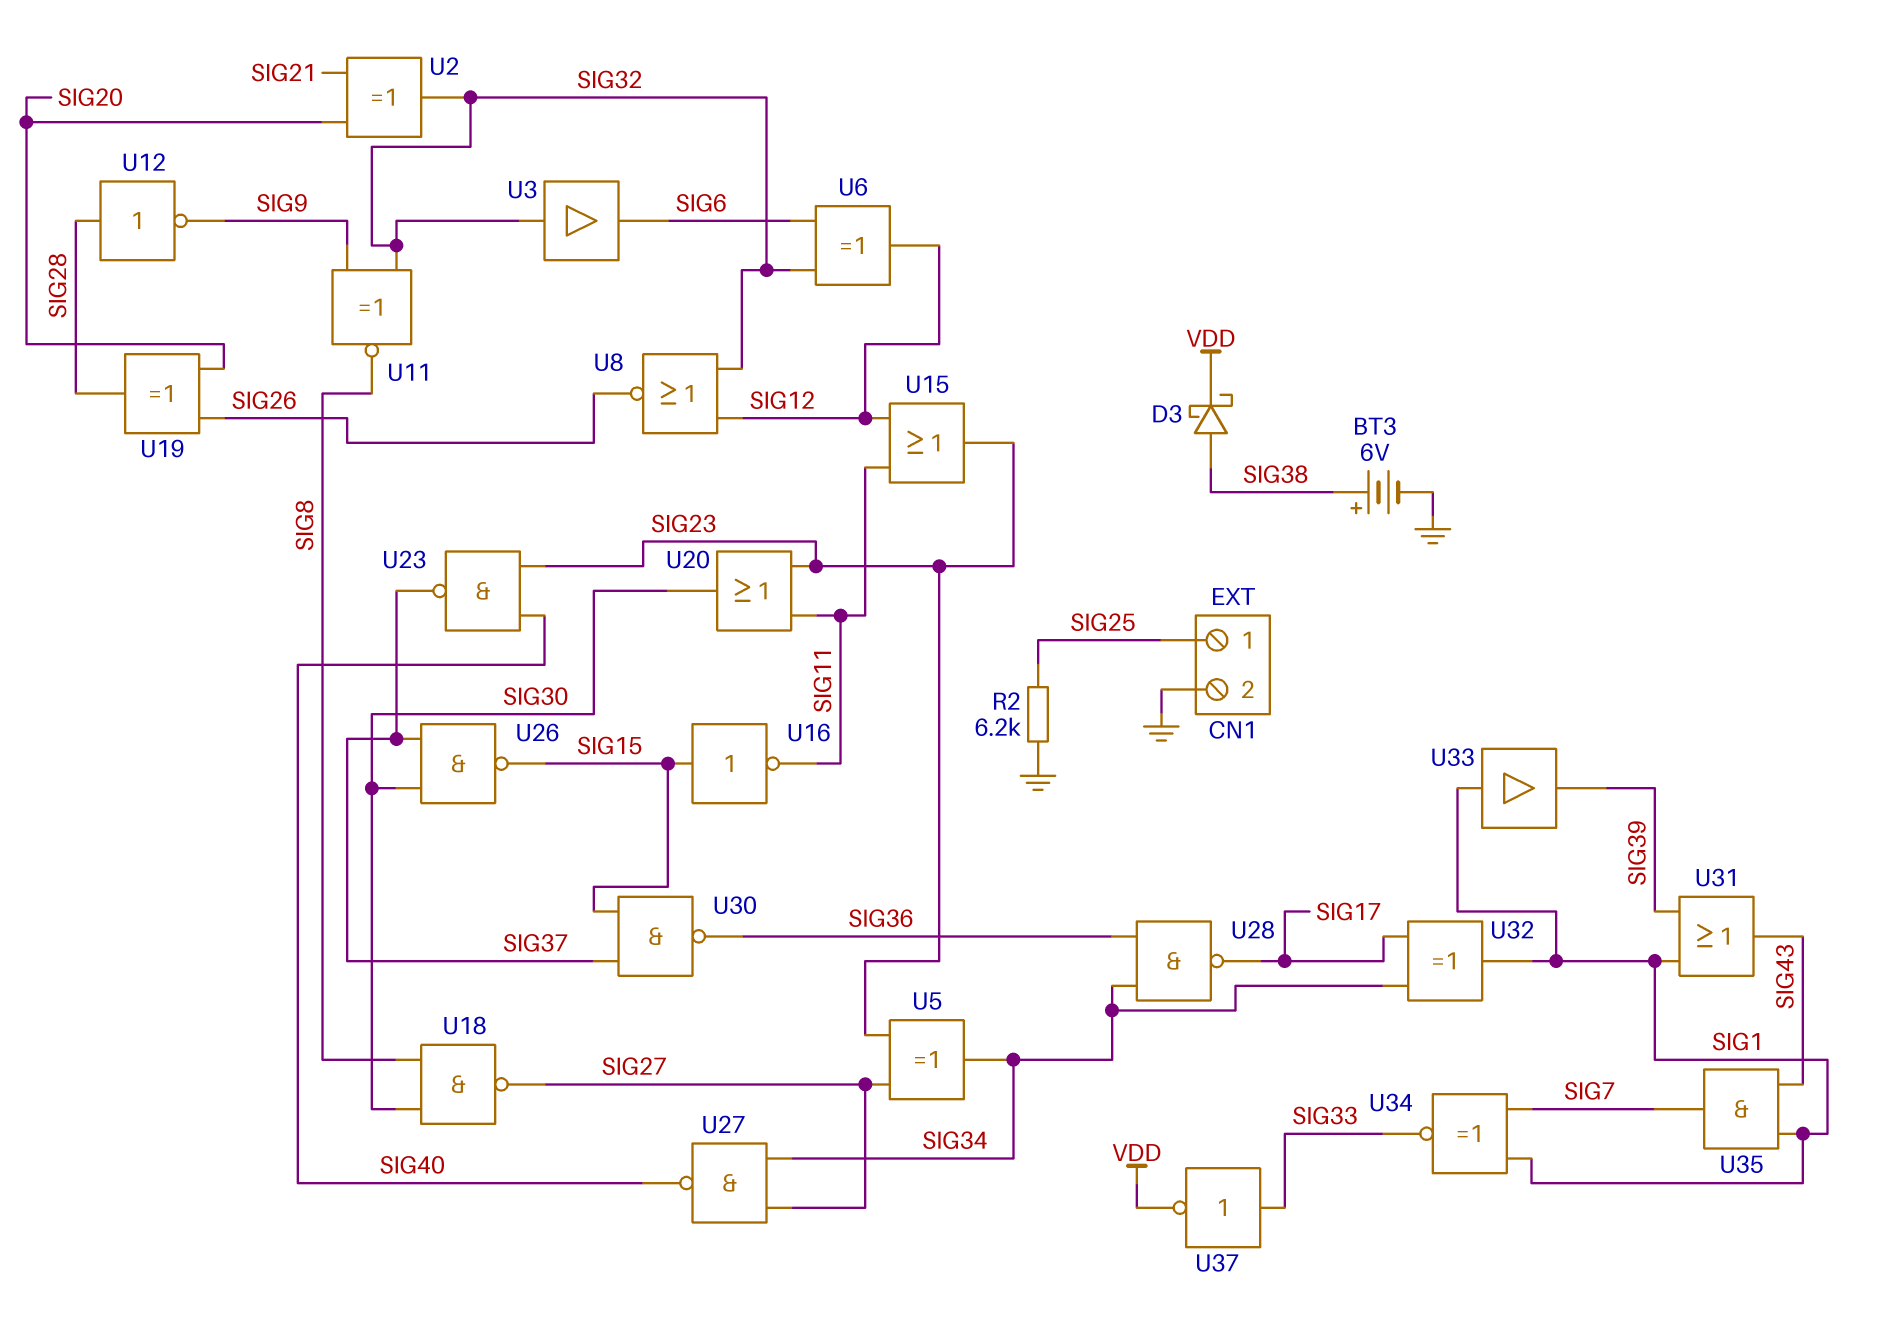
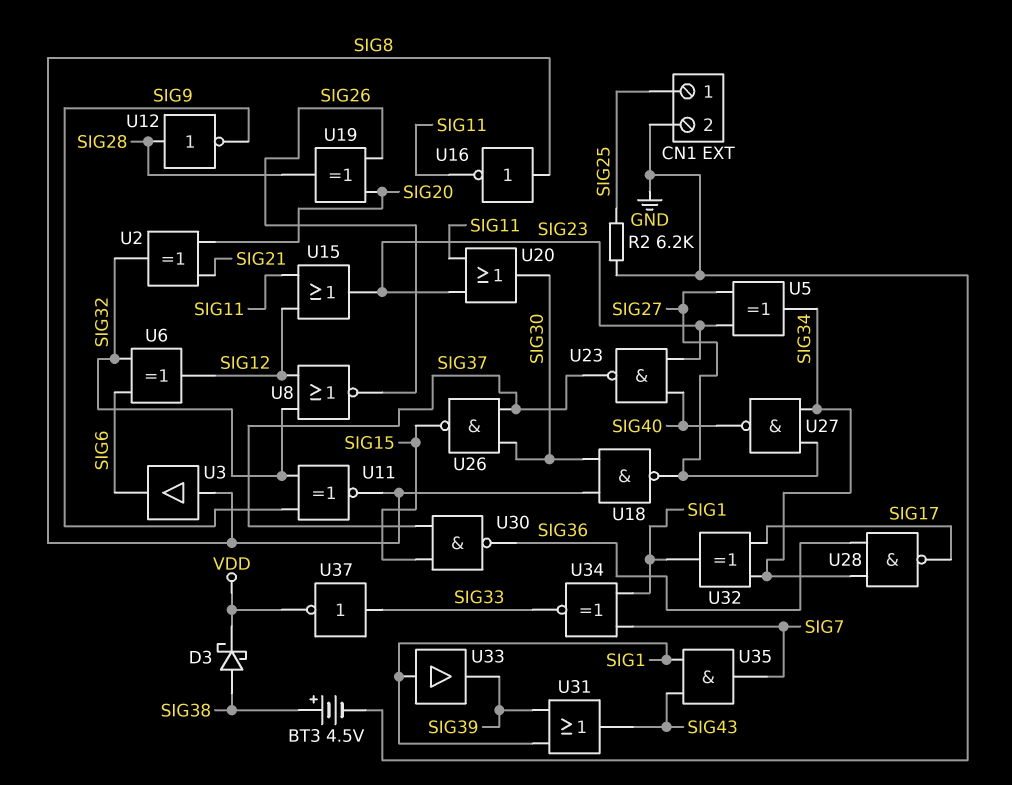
BT3: 6V (plus SIG38, minus GND) -> 4.5V (plus SIG38, minus GND)
U3: buffer (in SIG32, out SIG6) -> buffer (in SIG8, out SIG6)
U16: NOT (in SIG15, out SIG11) -> NOT (in SIG8, out SIG11)

